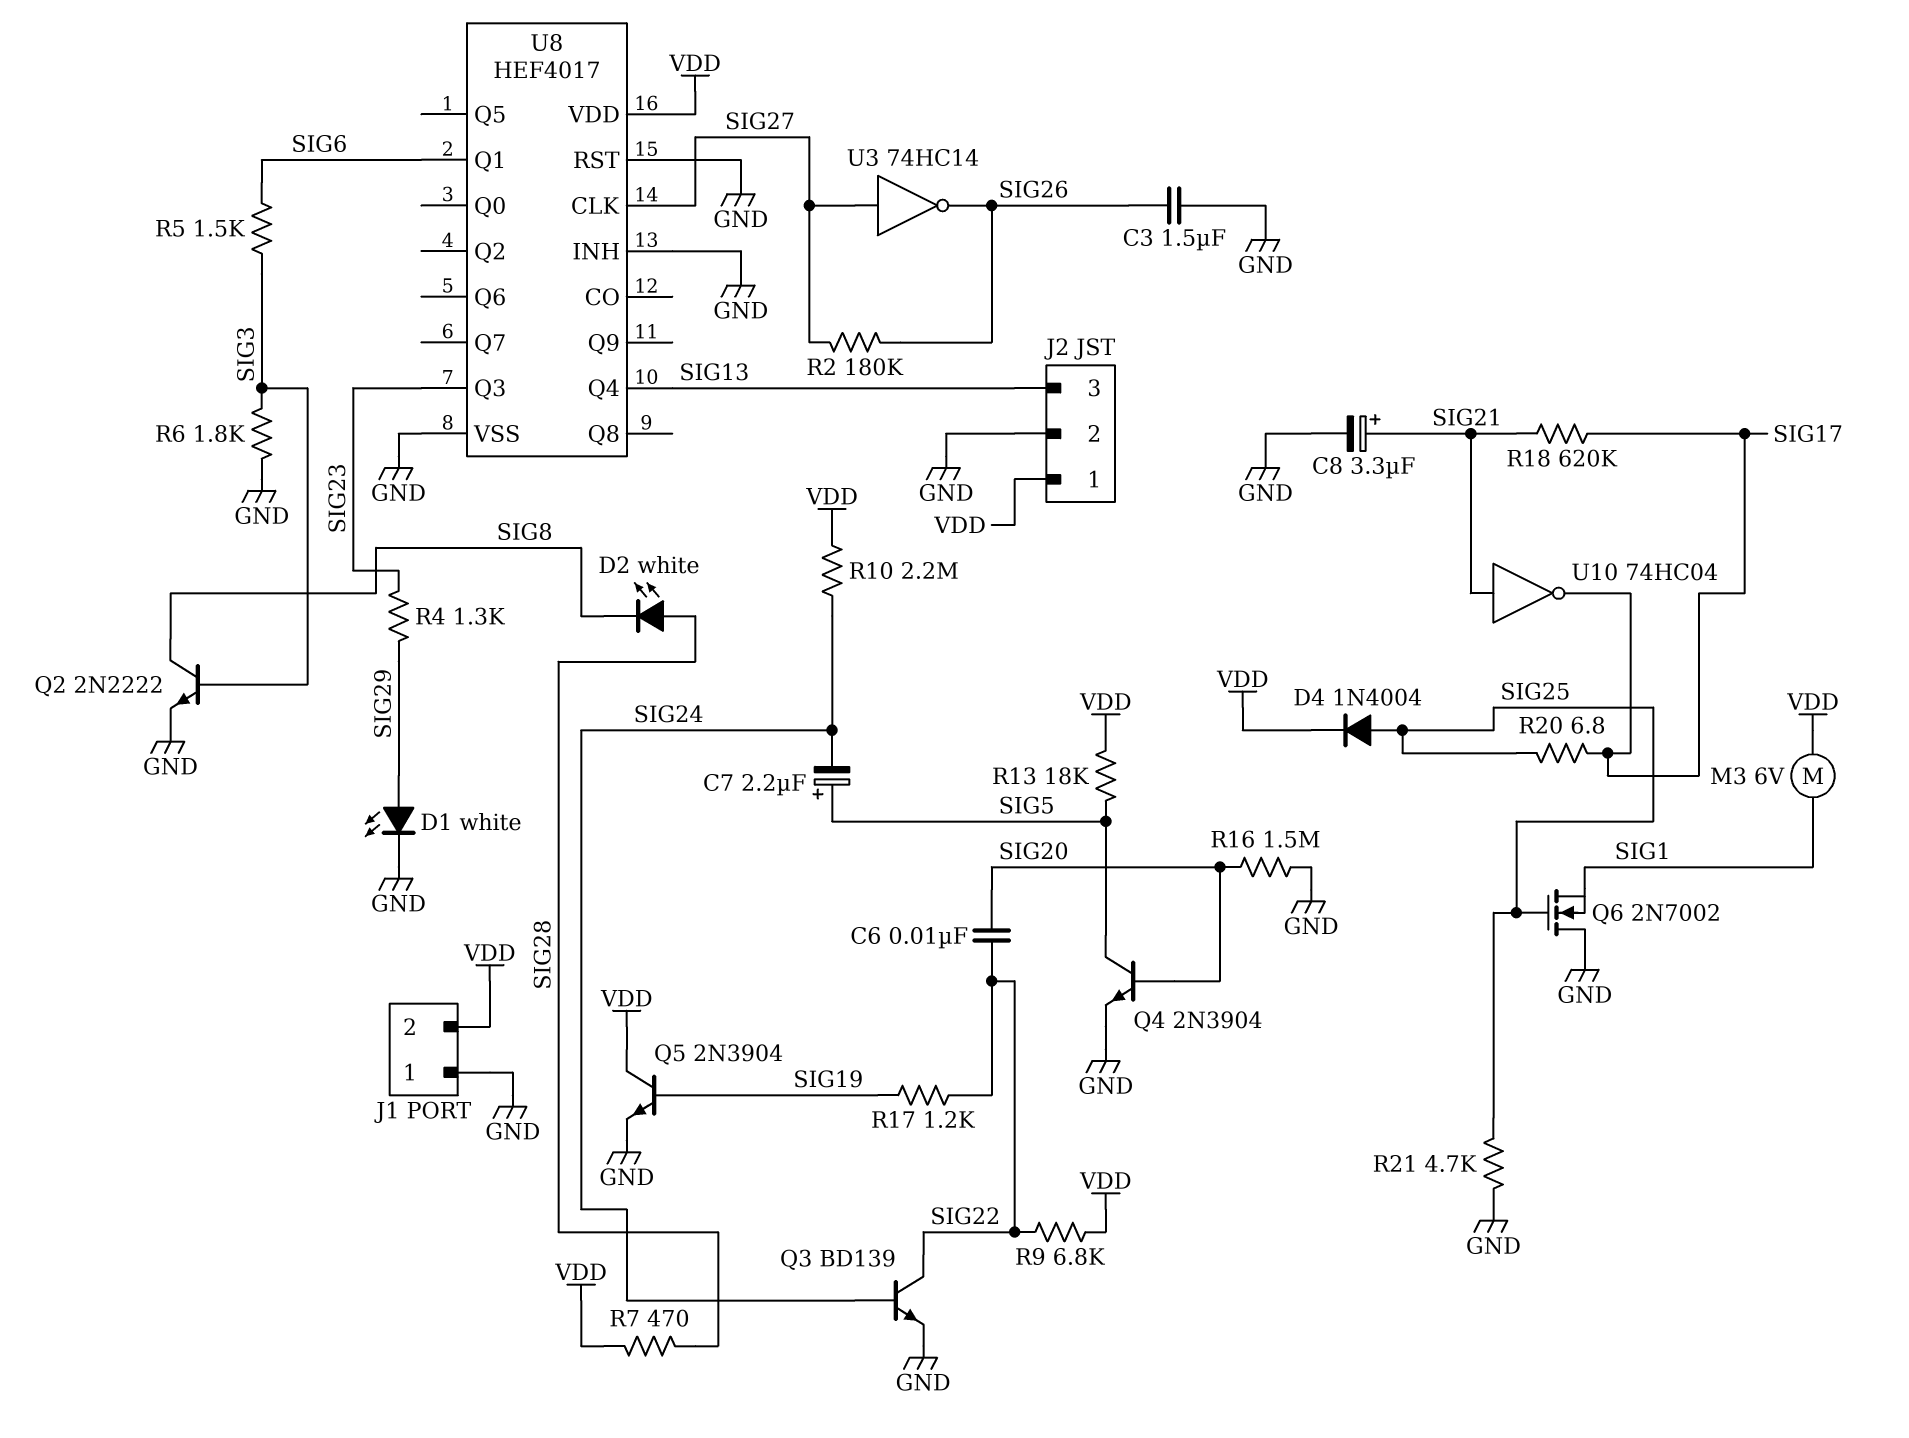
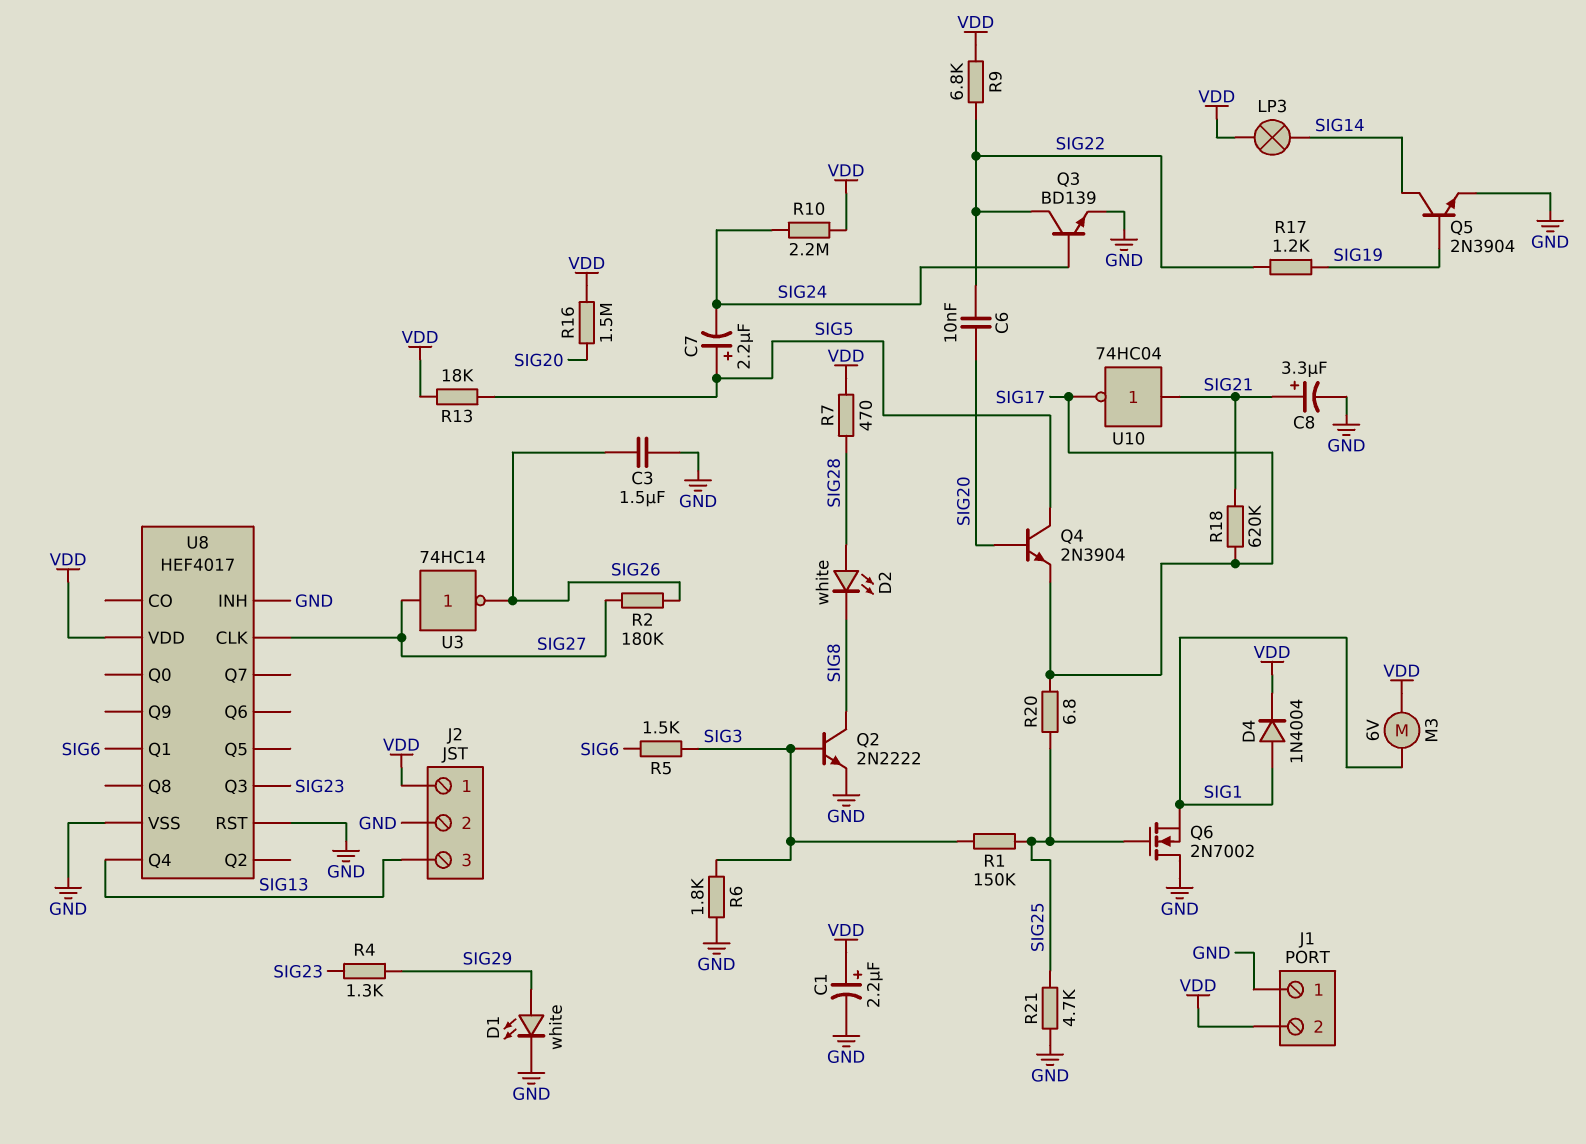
C1: none -> 2.2uF (plus VDD, minus GND)
D4: diode 1N4004 (A SIG25, K VDD) -> diode 1N4004 (A SIG1, K VDD)
LP3: none -> lamp (SIG14, VDD)
Q4: NPN 2N3904 (B SIG20, C SIG5, E GND) -> NPN 2N3904 (B SIG20, C SIG5, E SIG17)
Q5: NPN 2N3904 (B SIG19, C VDD, E GND) -> NPN 2N3904 (B SIG19, C SIG14, E GND)
R1: none -> 150k (SIG3, SIG25)
R16: 1.5M (GND, SIG20) -> 1.5M (SIG20, VDD)

